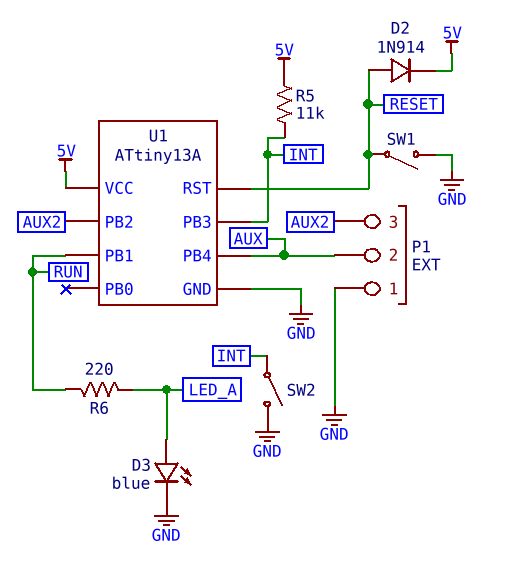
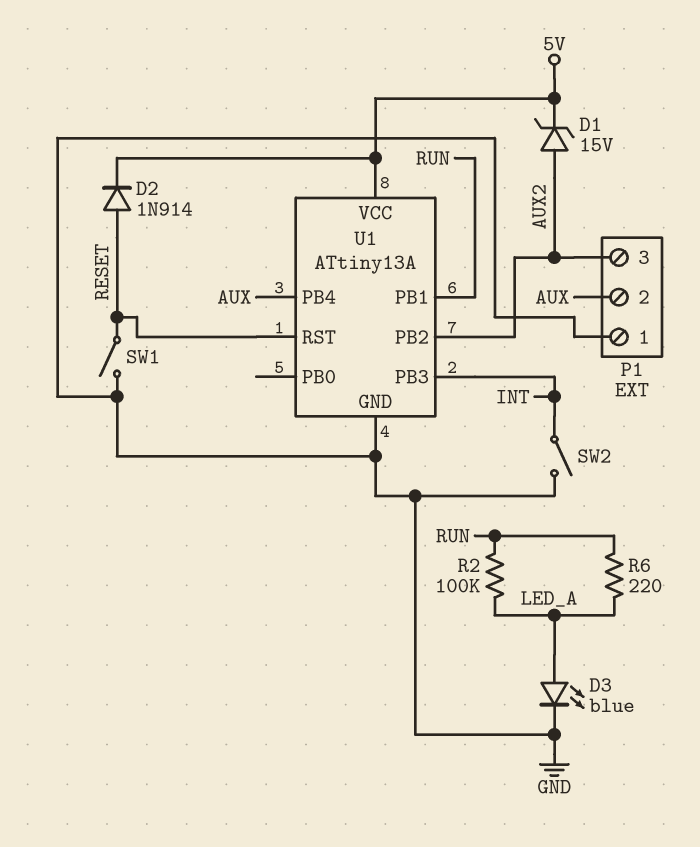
D1: none -> zener 15V (A AUX2, K 5V)
R2: none -> 100k (LED_A, RUN)
R5: 11k (5V, INT) -> none

